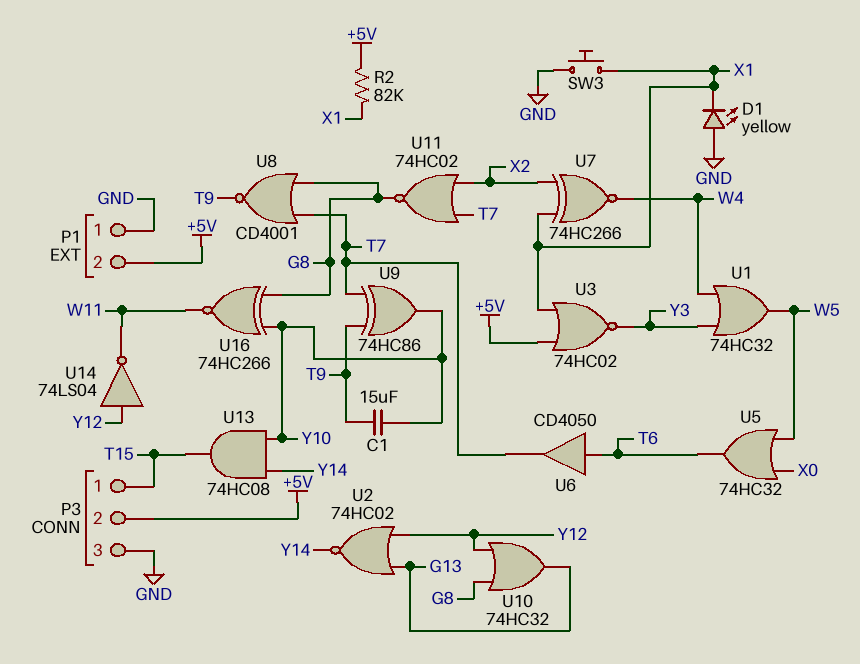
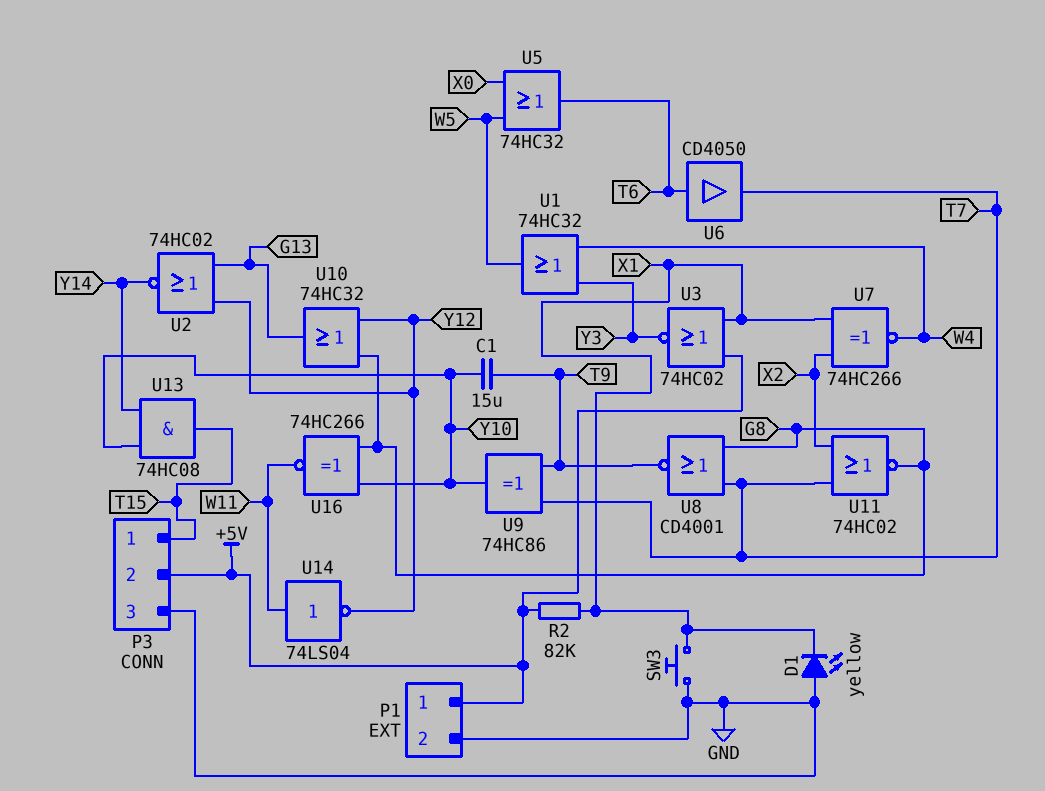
P1 pin 1: GND -> +5V
P1 pin 2: +5V -> GND
U14: NOT 74LS04 (in Y12, out W11) -> NOT 74LS04 (in W11, out Y12)

